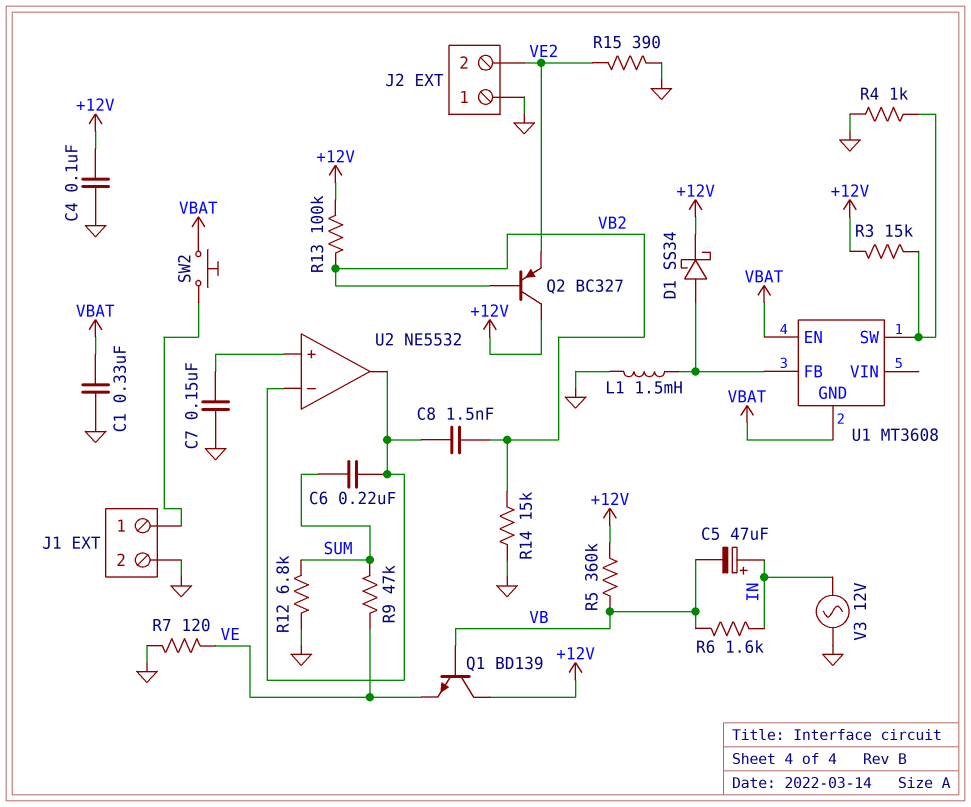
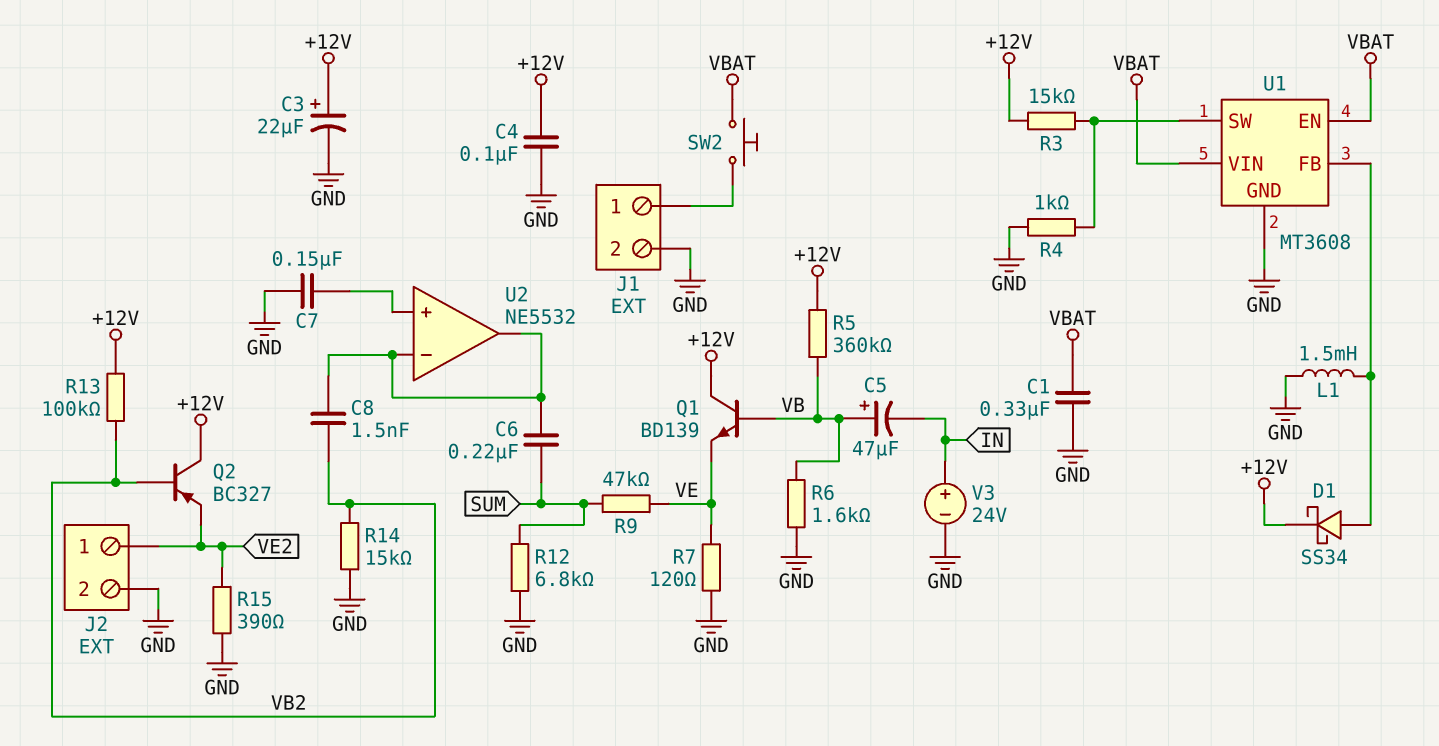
C3: none -> 22uF (plus +12V, minus GND)
C5: 47uF (plus IN, minus VB) -> 47uF (plus VB, minus IN)
J2 pin 1: GND -> VE2
J2 pin 2: VE2 -> GND
R6: 1.6k (IN, VB) -> 1.6k (GND, VB)
U1 pin GND: VBAT -> GND
U1 pin VIN: none -> VBAT
V3: AC 12V (GND, IN) -> 24V (plus IN, minus GND)

